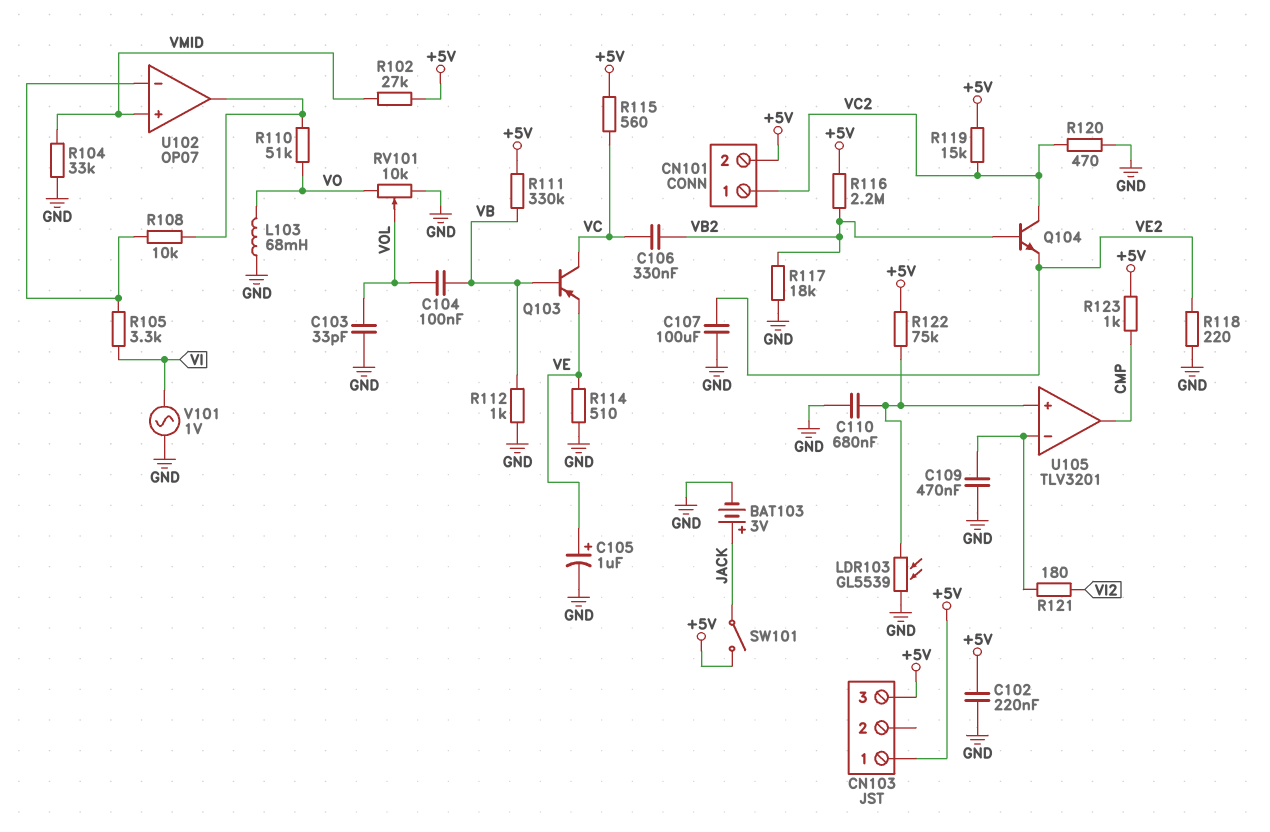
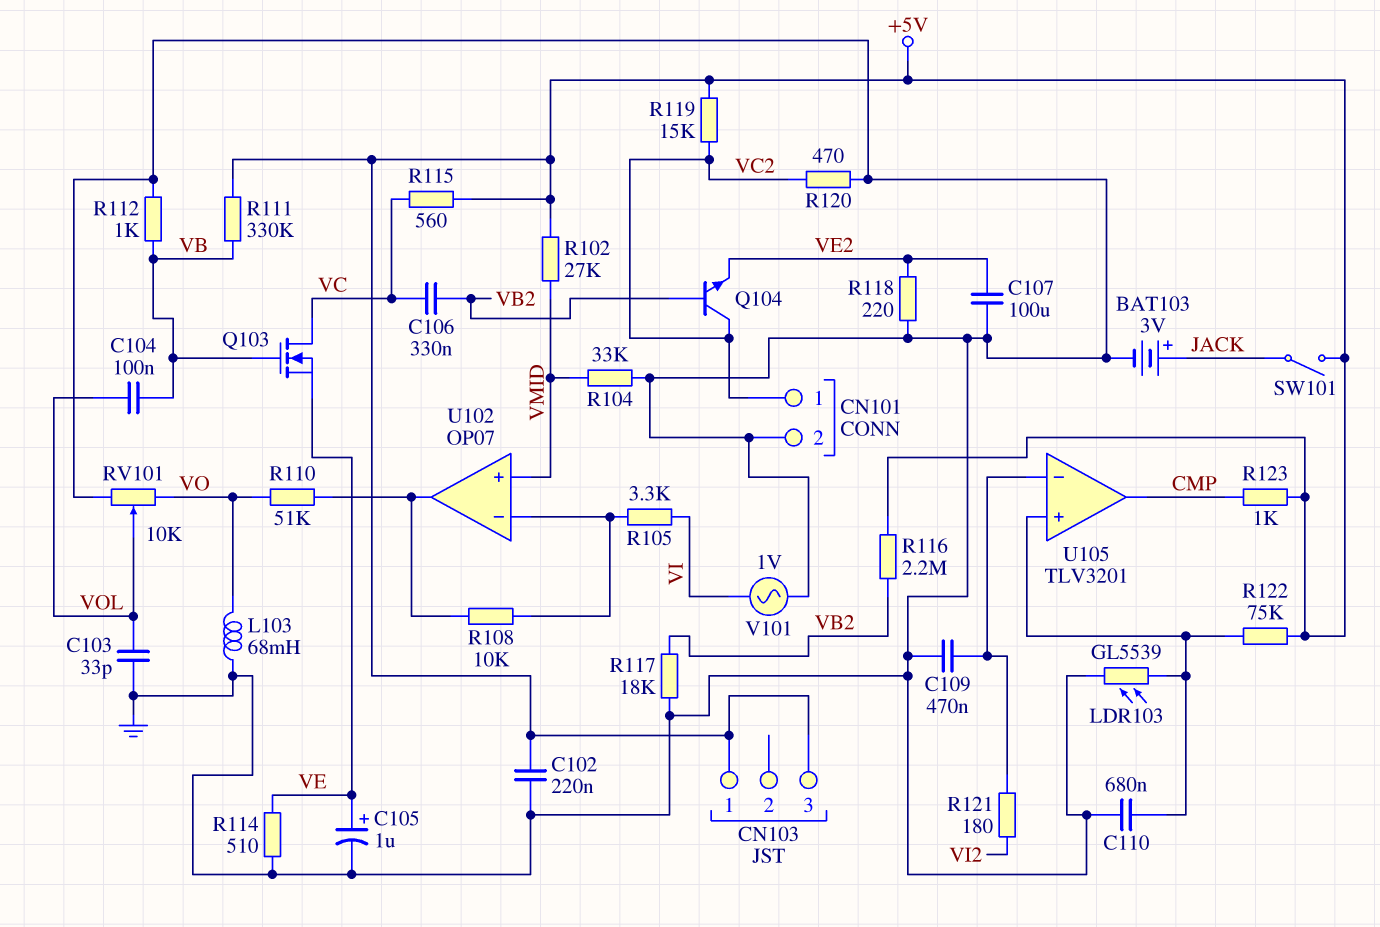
CN101 pin 2: +5V -> GND
Q103: PNP (B VB, C VC, E VE) -> NMOS (G VB, D VC, S VE)

